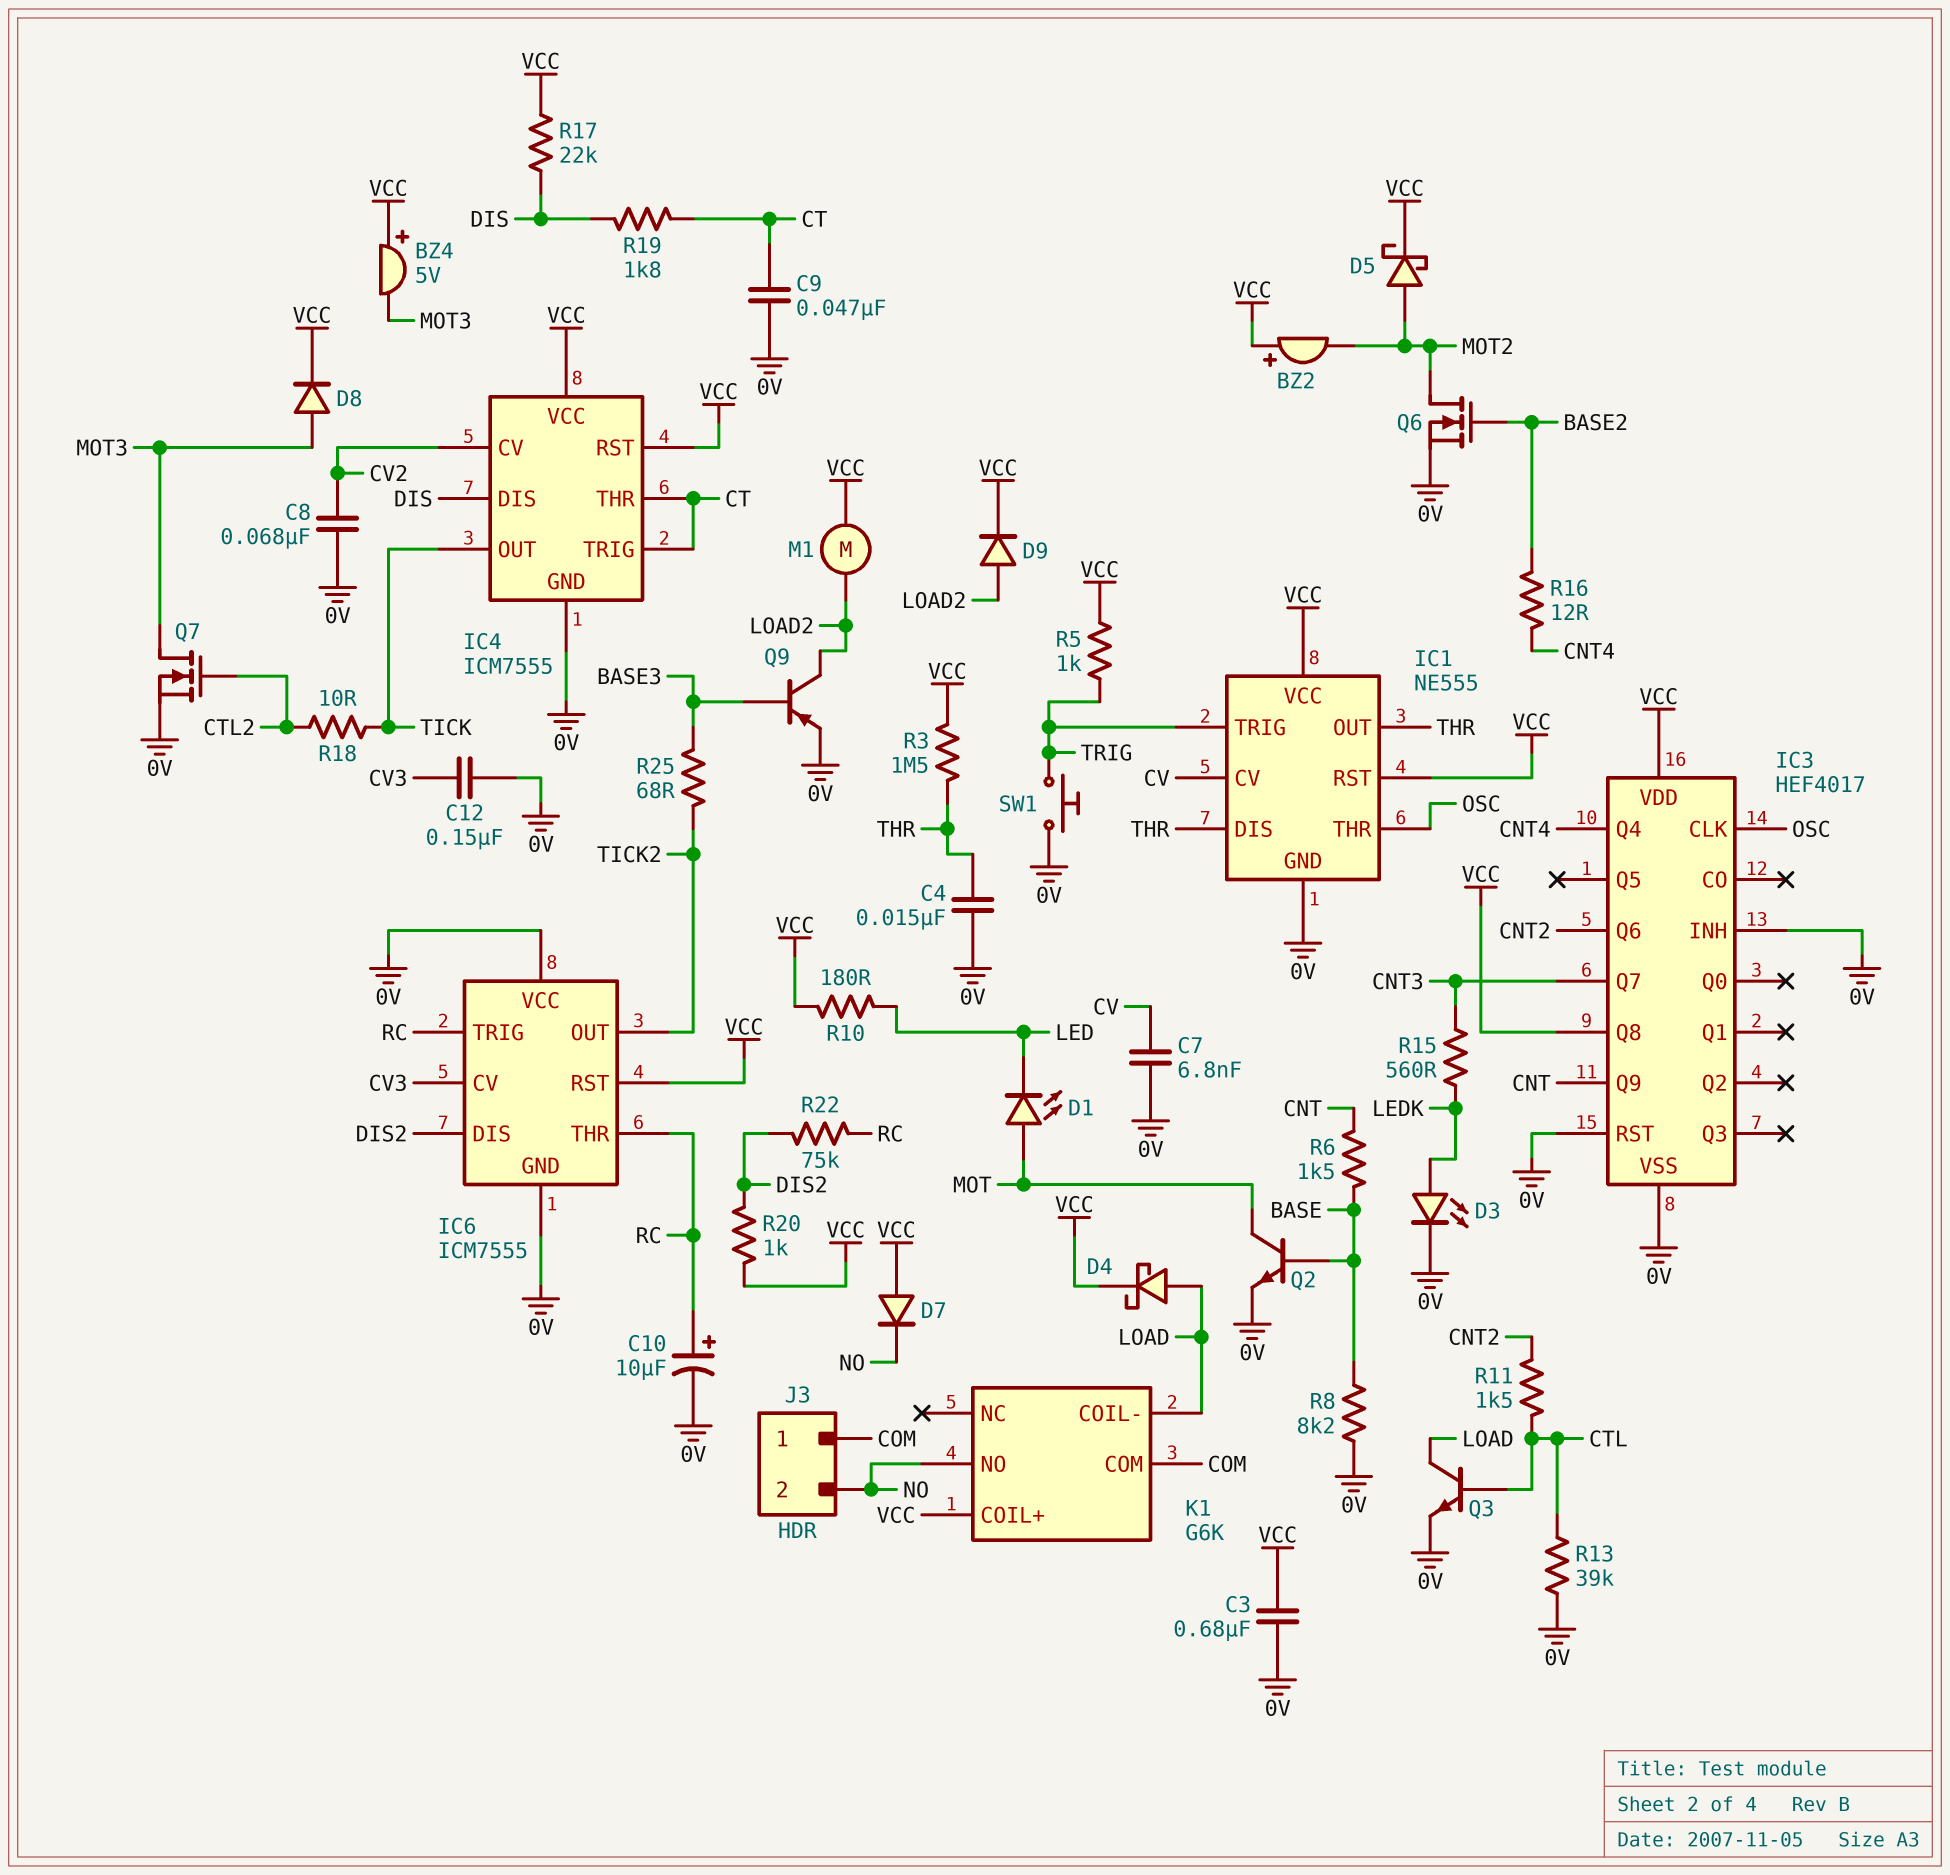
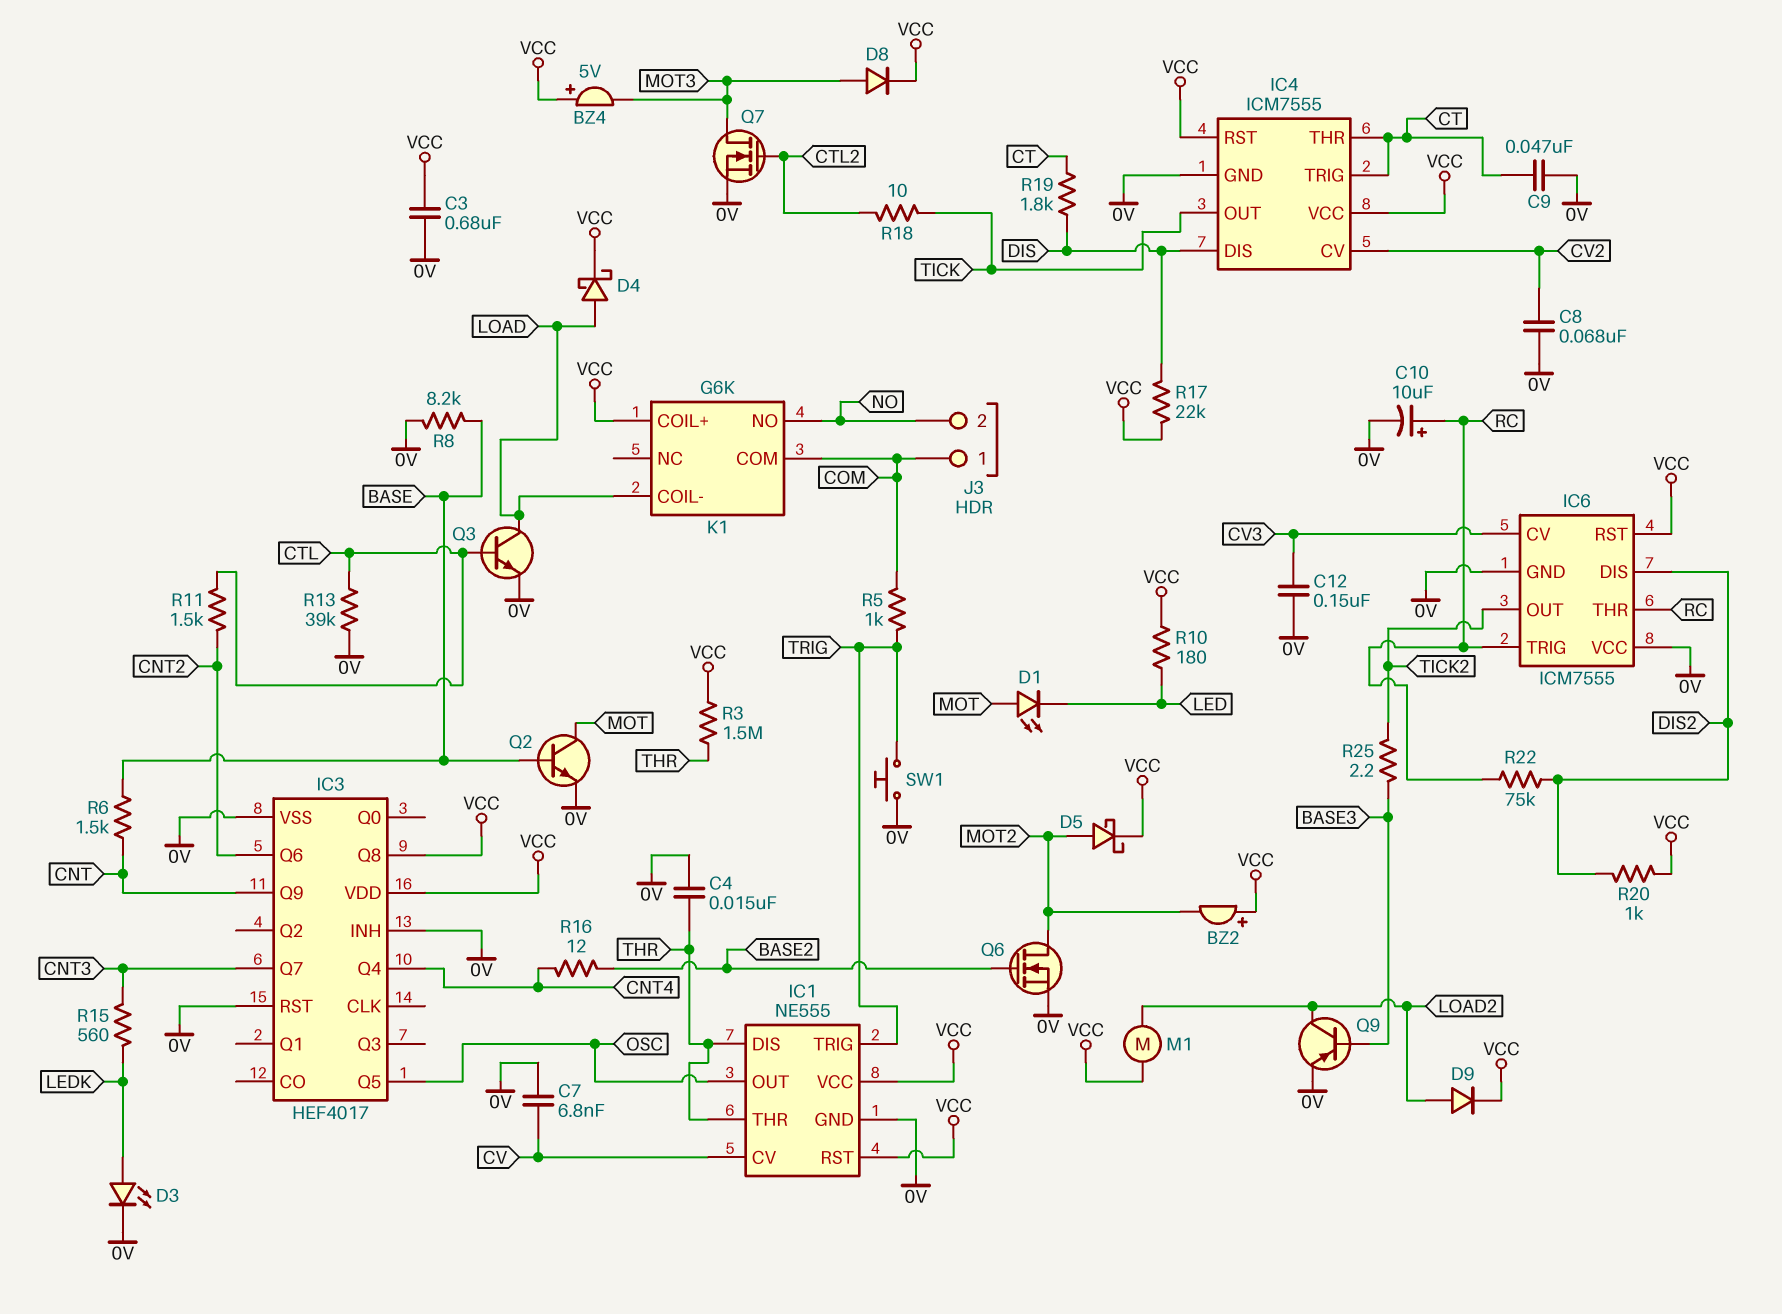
D7: diode (A VCC, K NO) -> none
IC1 pin OUT: THR -> OSC
IC1 pin THR: OSC -> THR
IC3 pin CLK: OSC -> none
IC3 pin Q5: none -> OSC
R5: 1k (TRIG, VCC) -> 1k (COM, TRIG)
R25: 68 (BASE3, TICK2) -> 2.2 (BASE3, TICK2)

